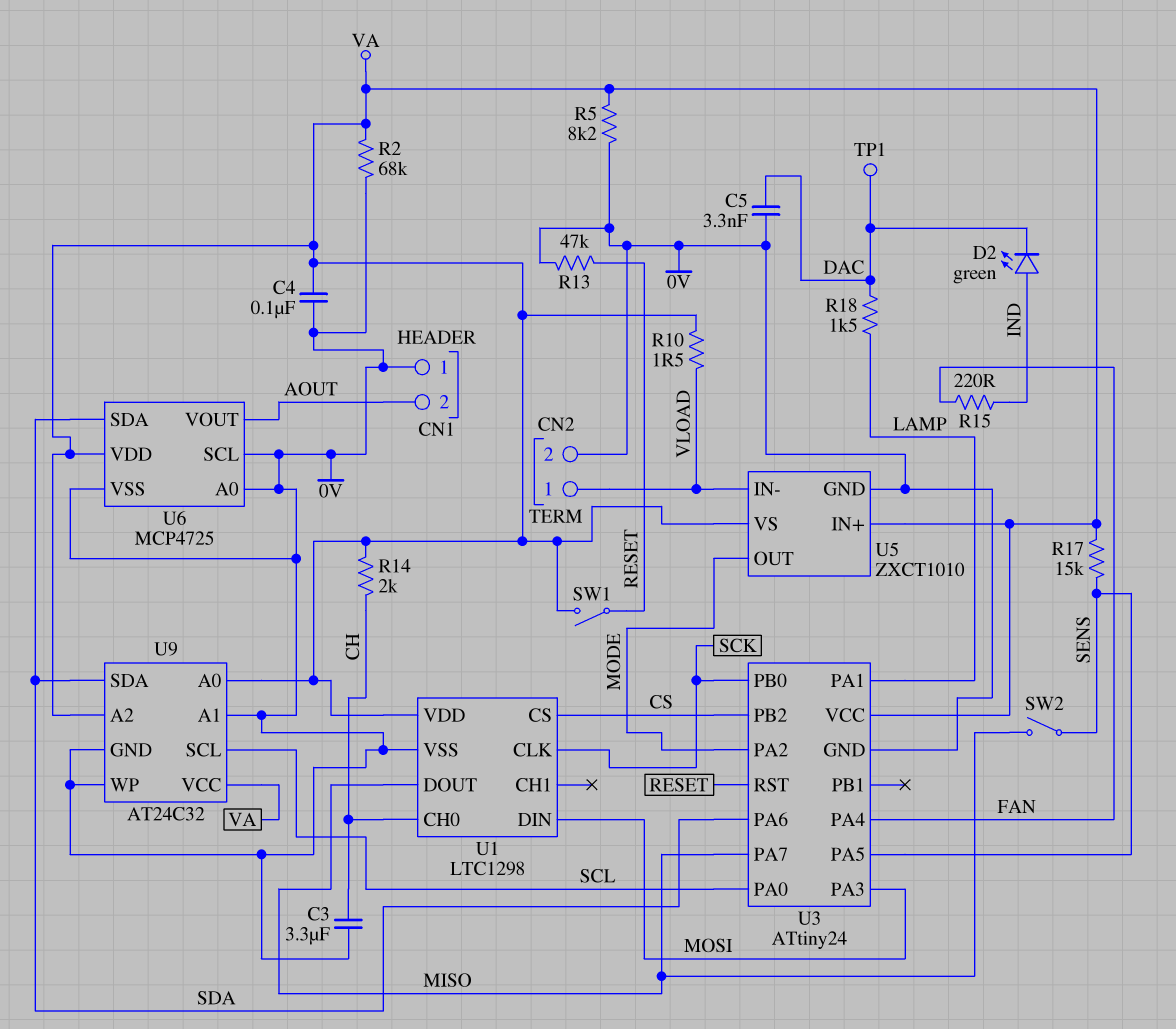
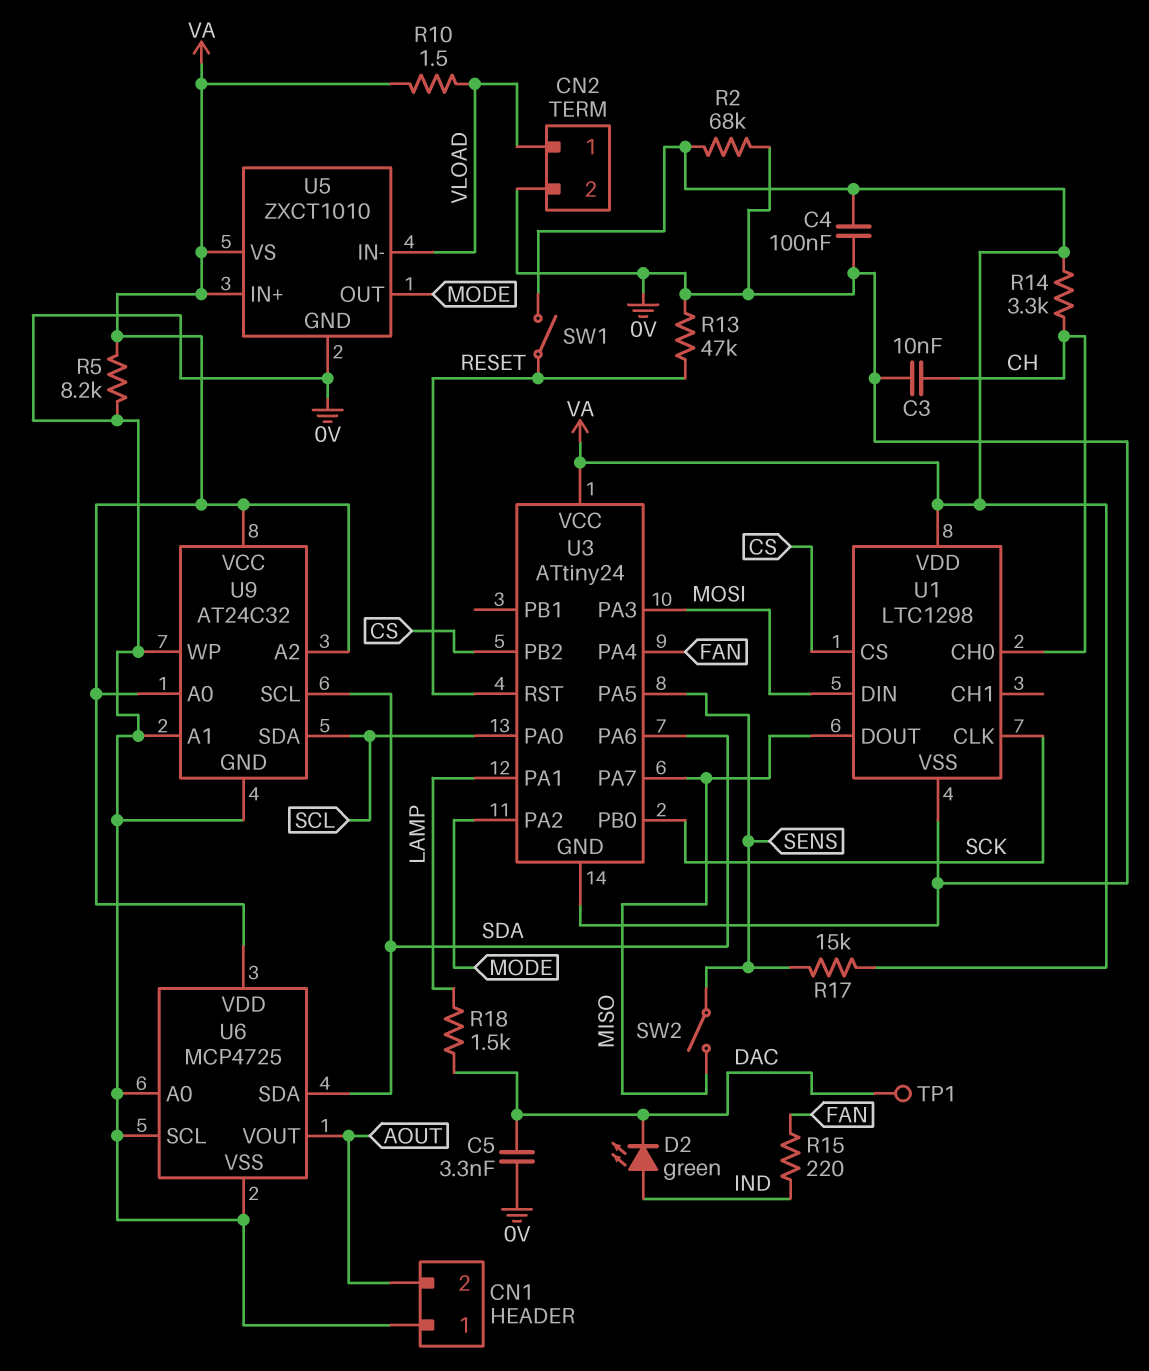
C3: 3.3uF (0V, CH) -> 10nF (0V, CH)
R14: 2k (CH, VA) -> 3.3k (CH, VA)
U9 pin SCL: SCL -> SDA
U9 pin SDA: SDA -> SCL

